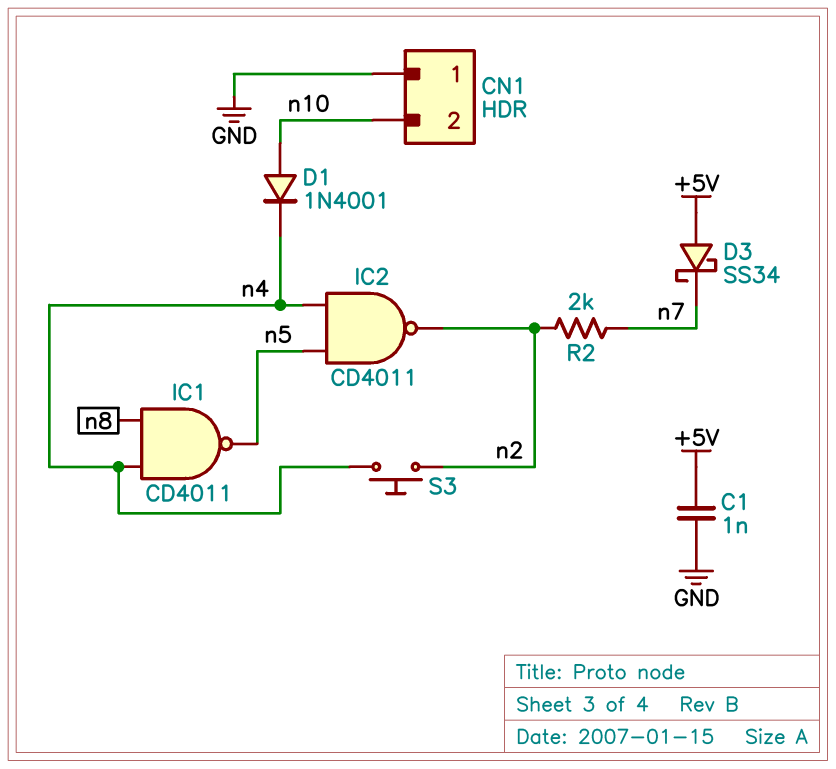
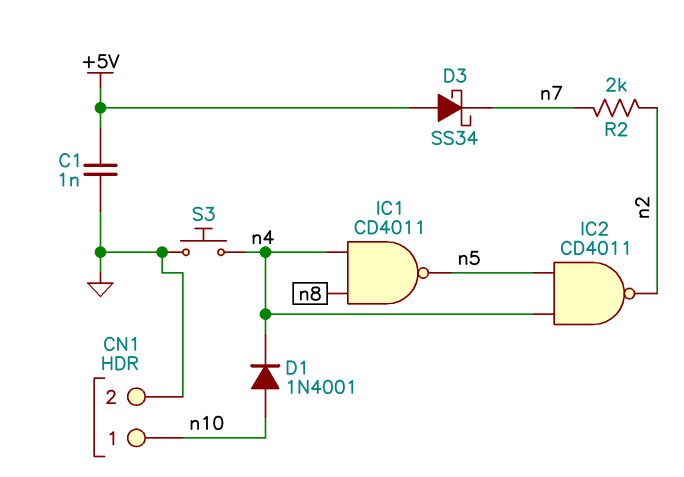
CN1 pin 1: GND -> n10
CN1 pin 2: n10 -> GND
S3: button (n2, n4) -> button (GND, n4)

